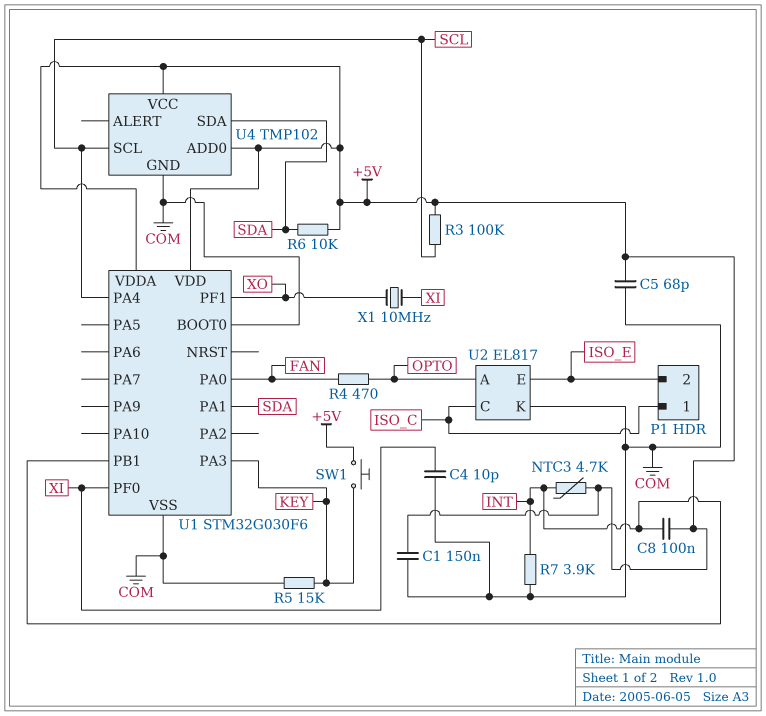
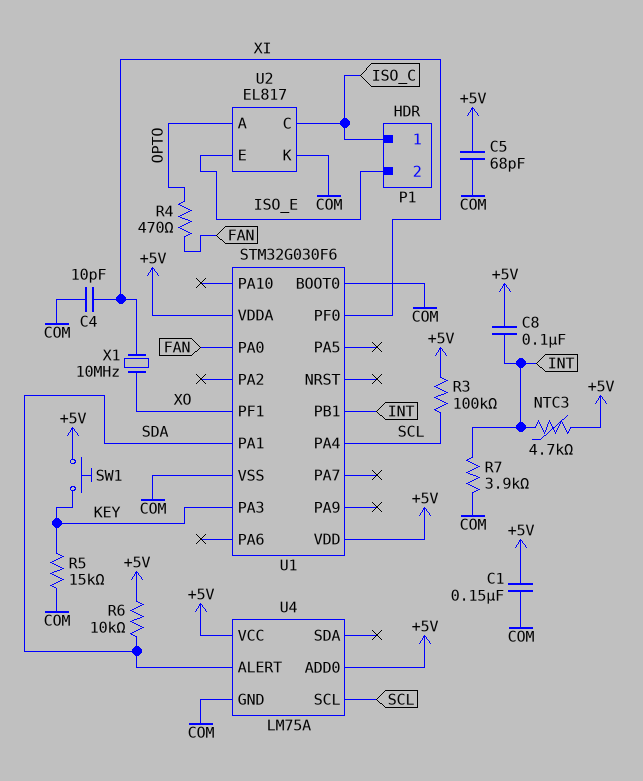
U4: TMP102 -> LM75A
U4 pin ALERT: none -> SDA
U4 pin SDA: SDA -> none

